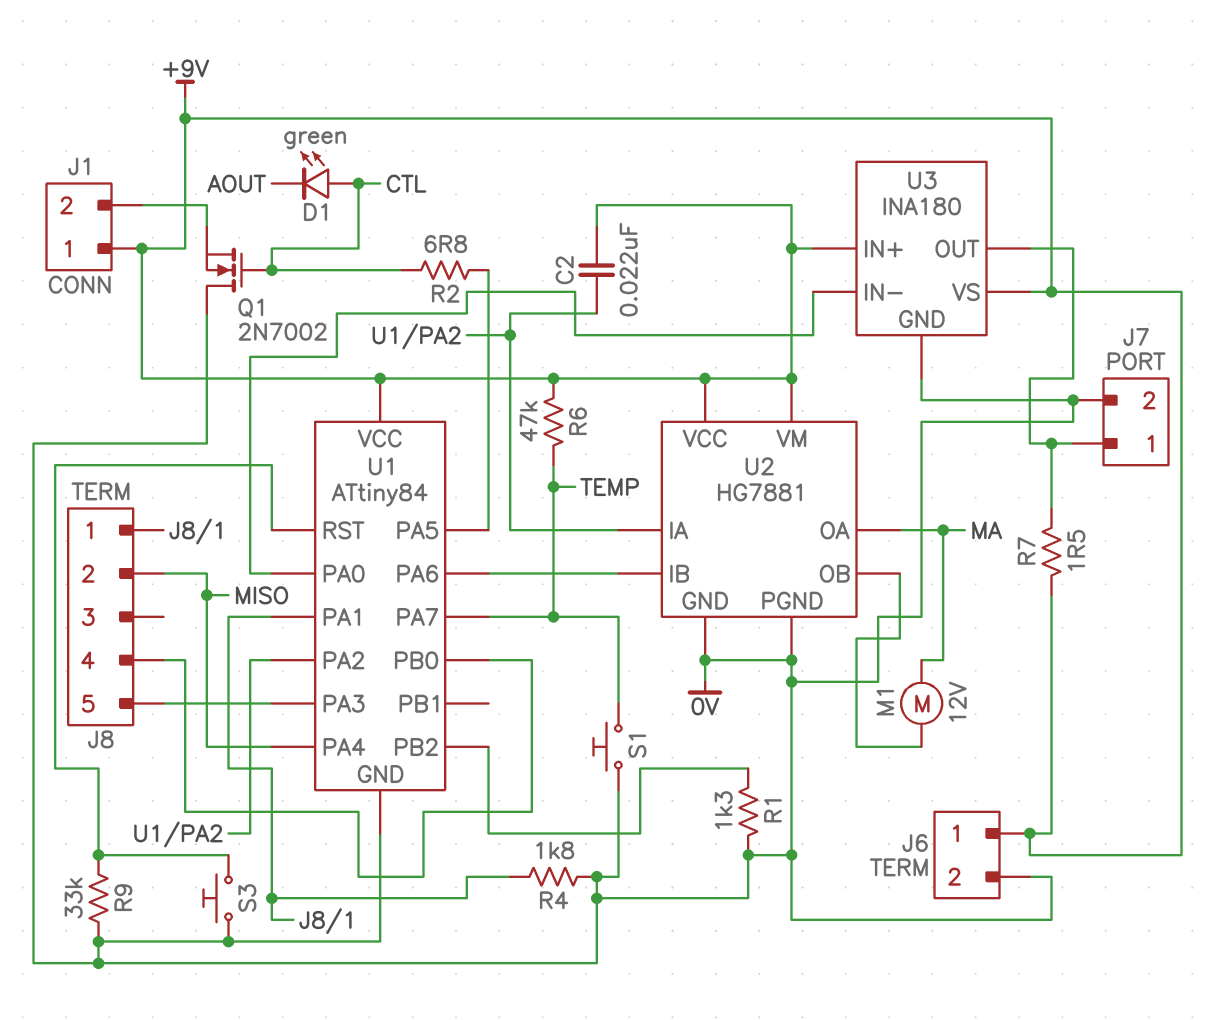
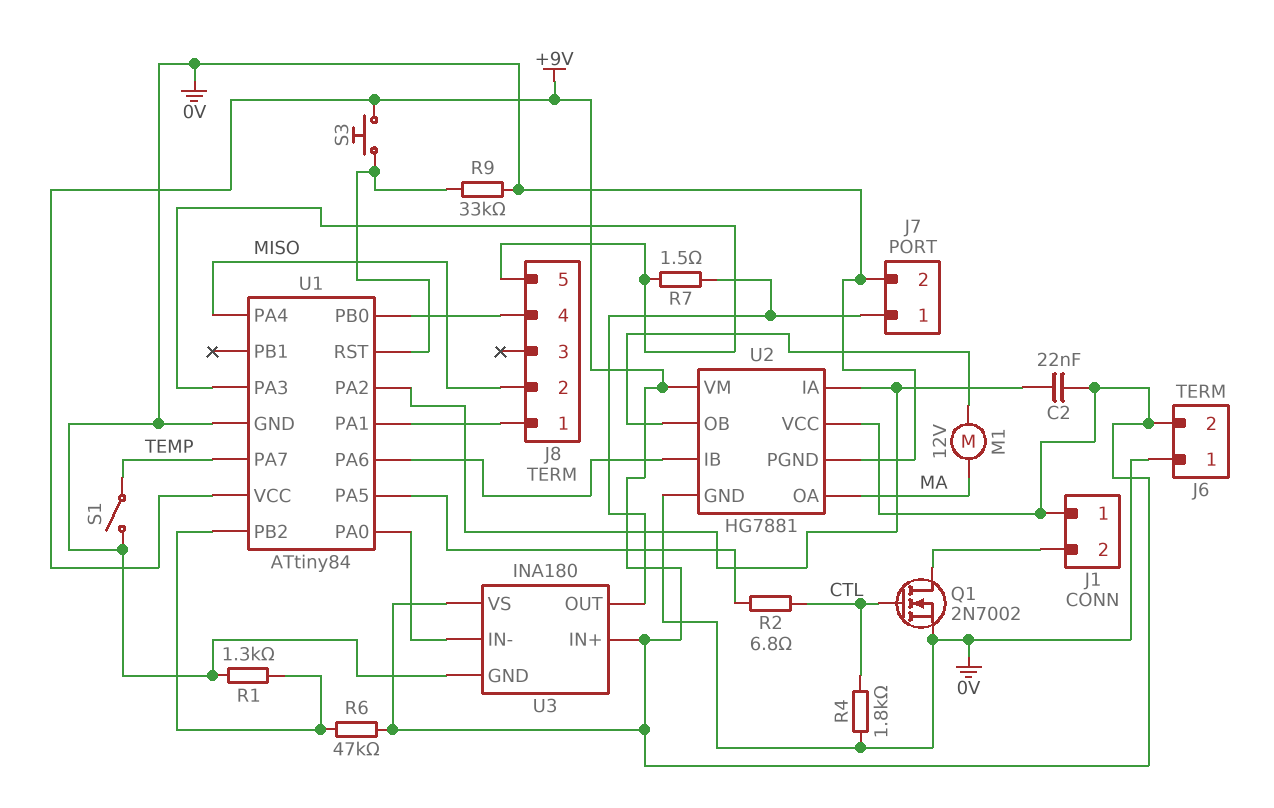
D1: LED green (A CTL, K AOUT) -> none
J6 pin 1: +9V -> 0V
J6 pin 2: 0V -> +9V
Q1: NMOS 2N7002 (G CTL, D 0V, S J1/2) -> NMOS 2N7002 (G CTL, D J1/2, S 0V)
R4: 1.8k (0V, J8/1) -> 1.8k (0V, CTL)
R6: 47k (+9V, TEMP) -> 47k (+9V, U1/PB2)
R7: 1.5 (+9V, J7/1) -> 1.5 (J7/1, J8/5)
S1: button (0V, TEMP) -> switch (0V, TEMP)
S3: button (0V, U1/RST) -> button (+9V, U1/RST)

